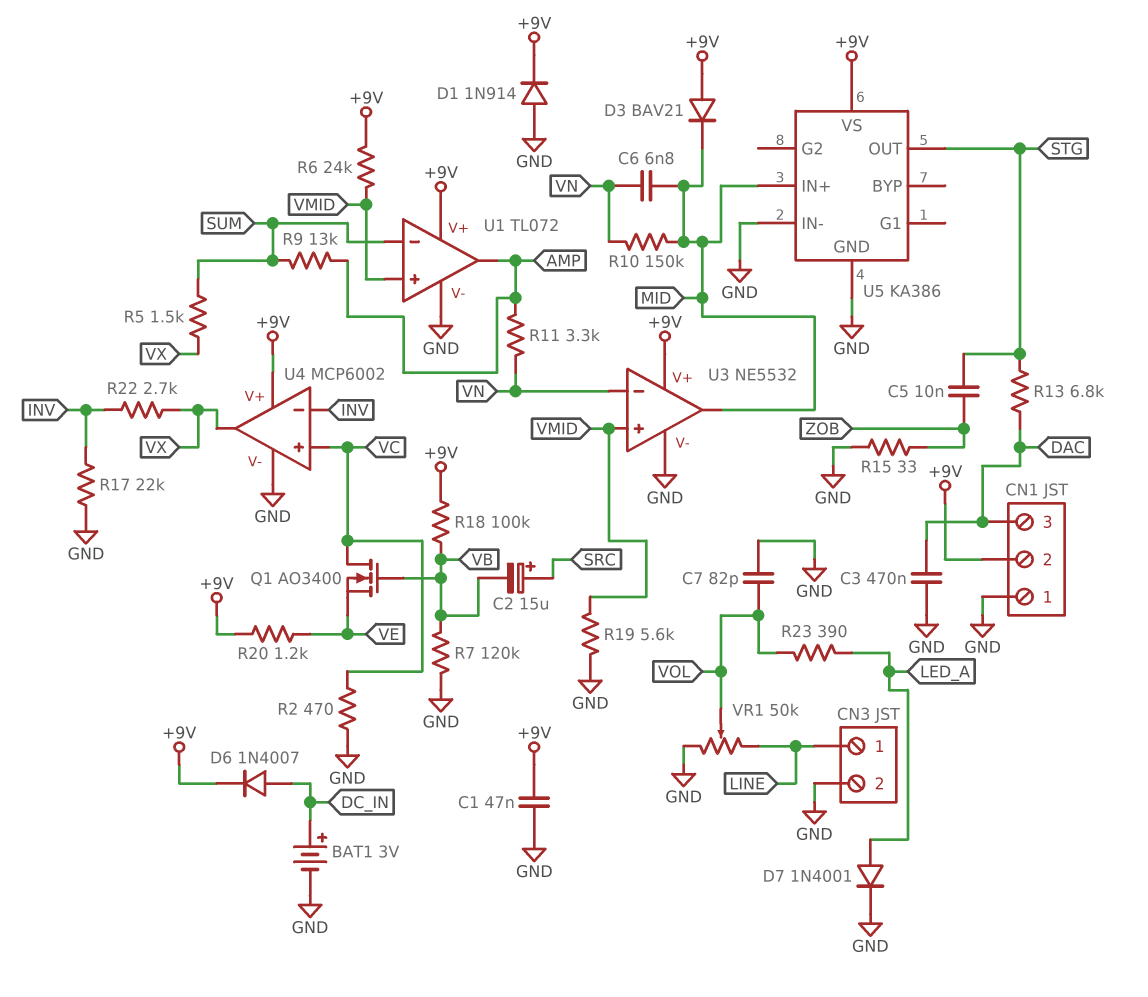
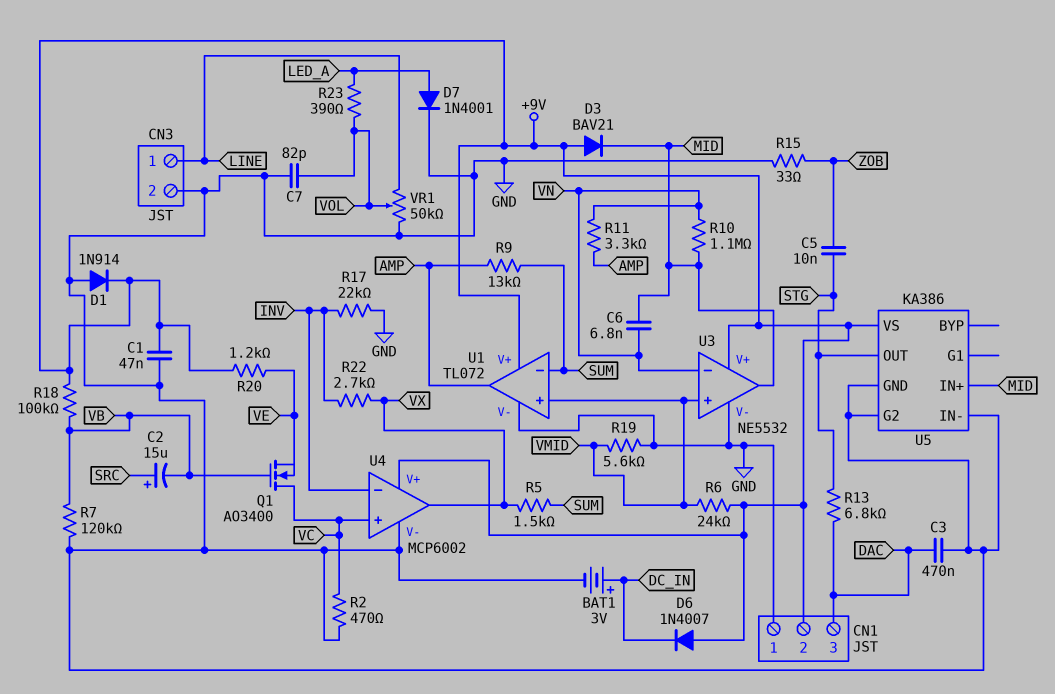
D6: diode 1N4007 (A DC_IN, K +9V) -> diode 1N4007 (A +9V, K DC_IN)
R10: 150k (MID, VN) -> 1.1M (MID, VN)
U5 pin G2: none -> GND

